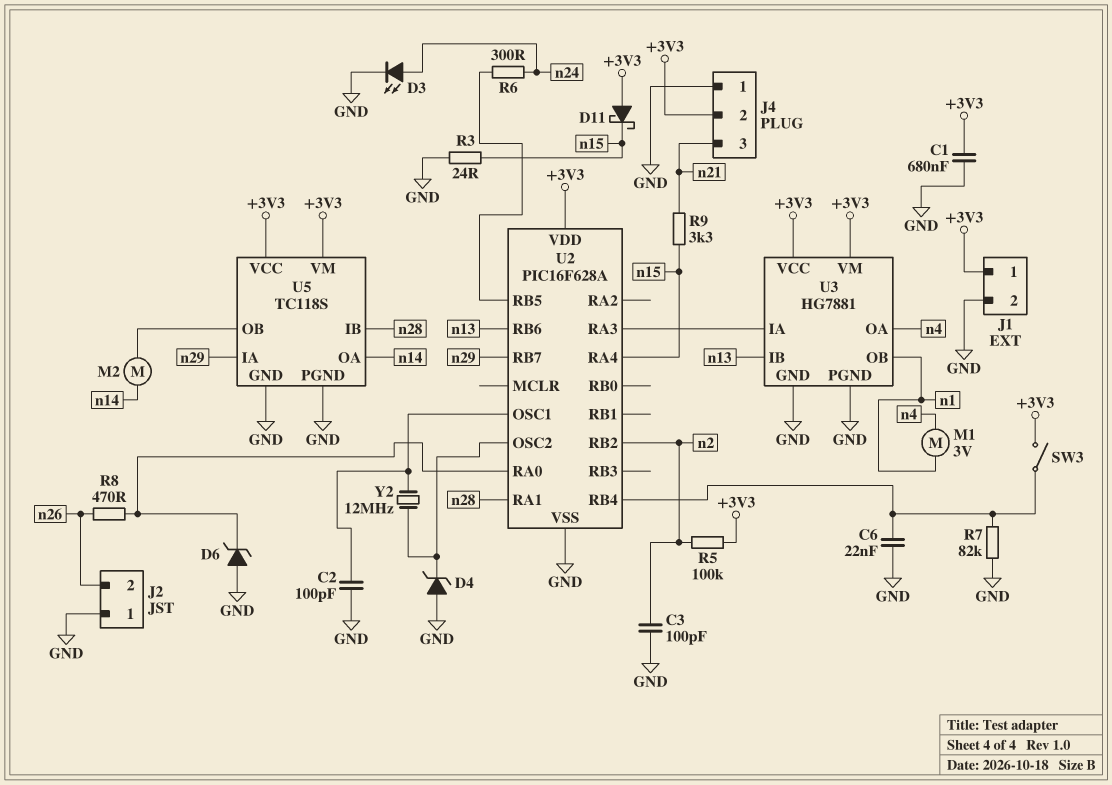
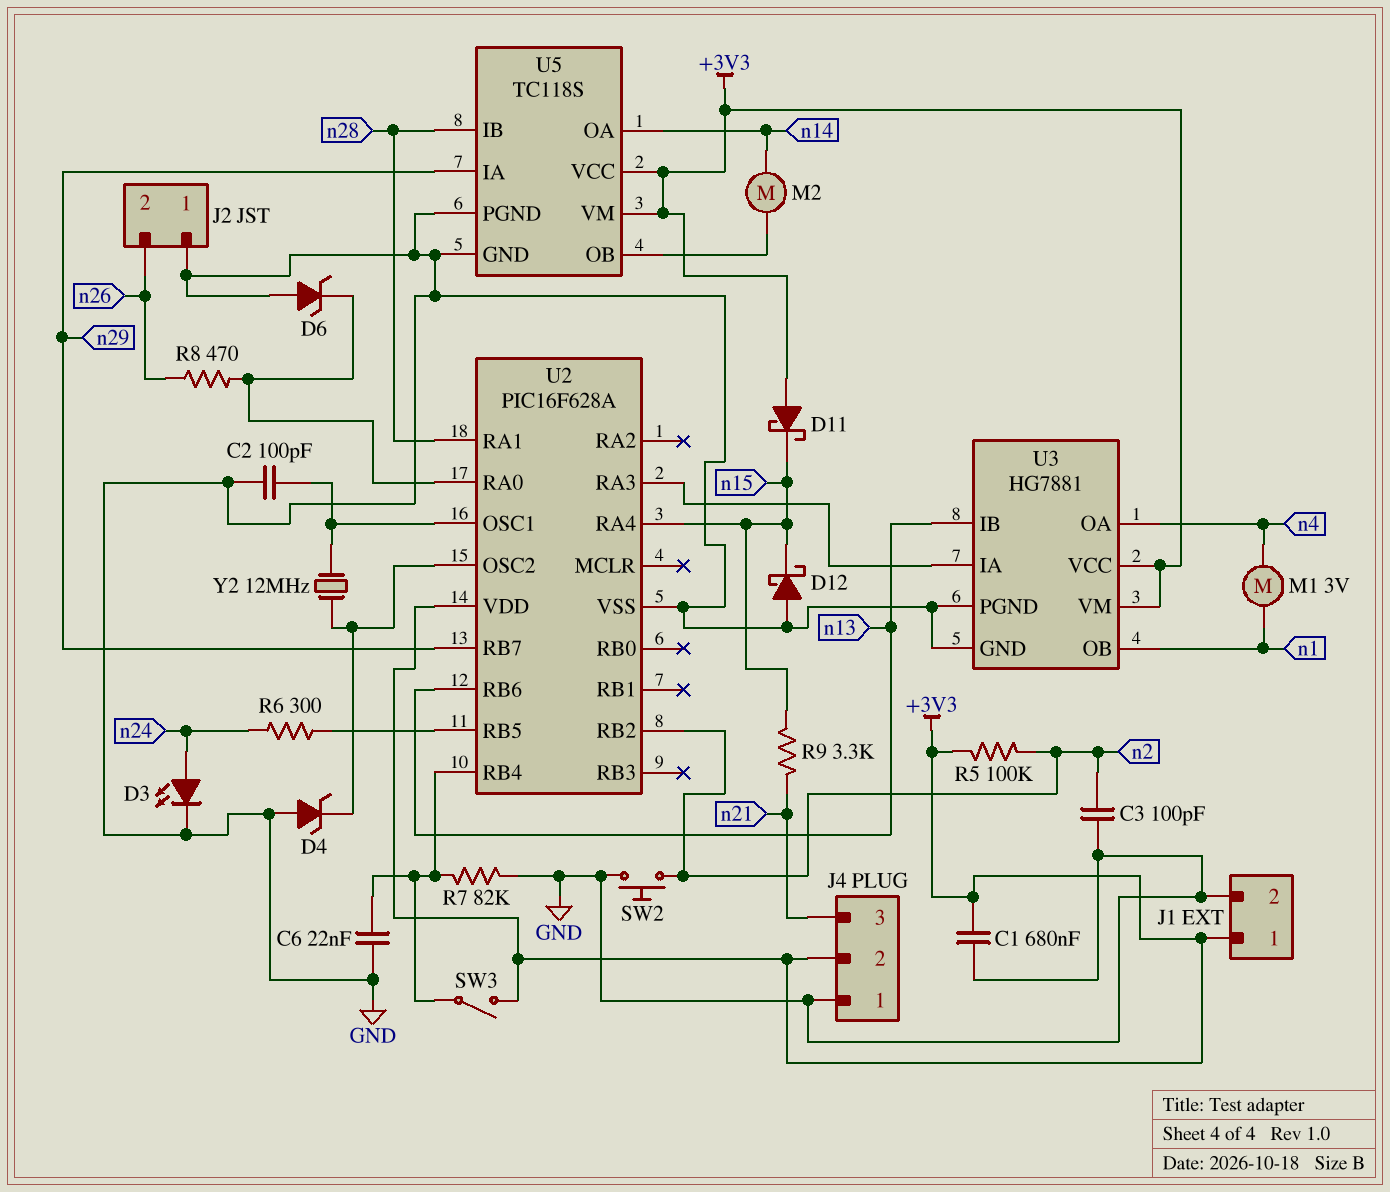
D12: none -> schottky (A GND, K n15)
R3: 24 (GND, n15) -> none
SW2: none -> button (GND, n2)

